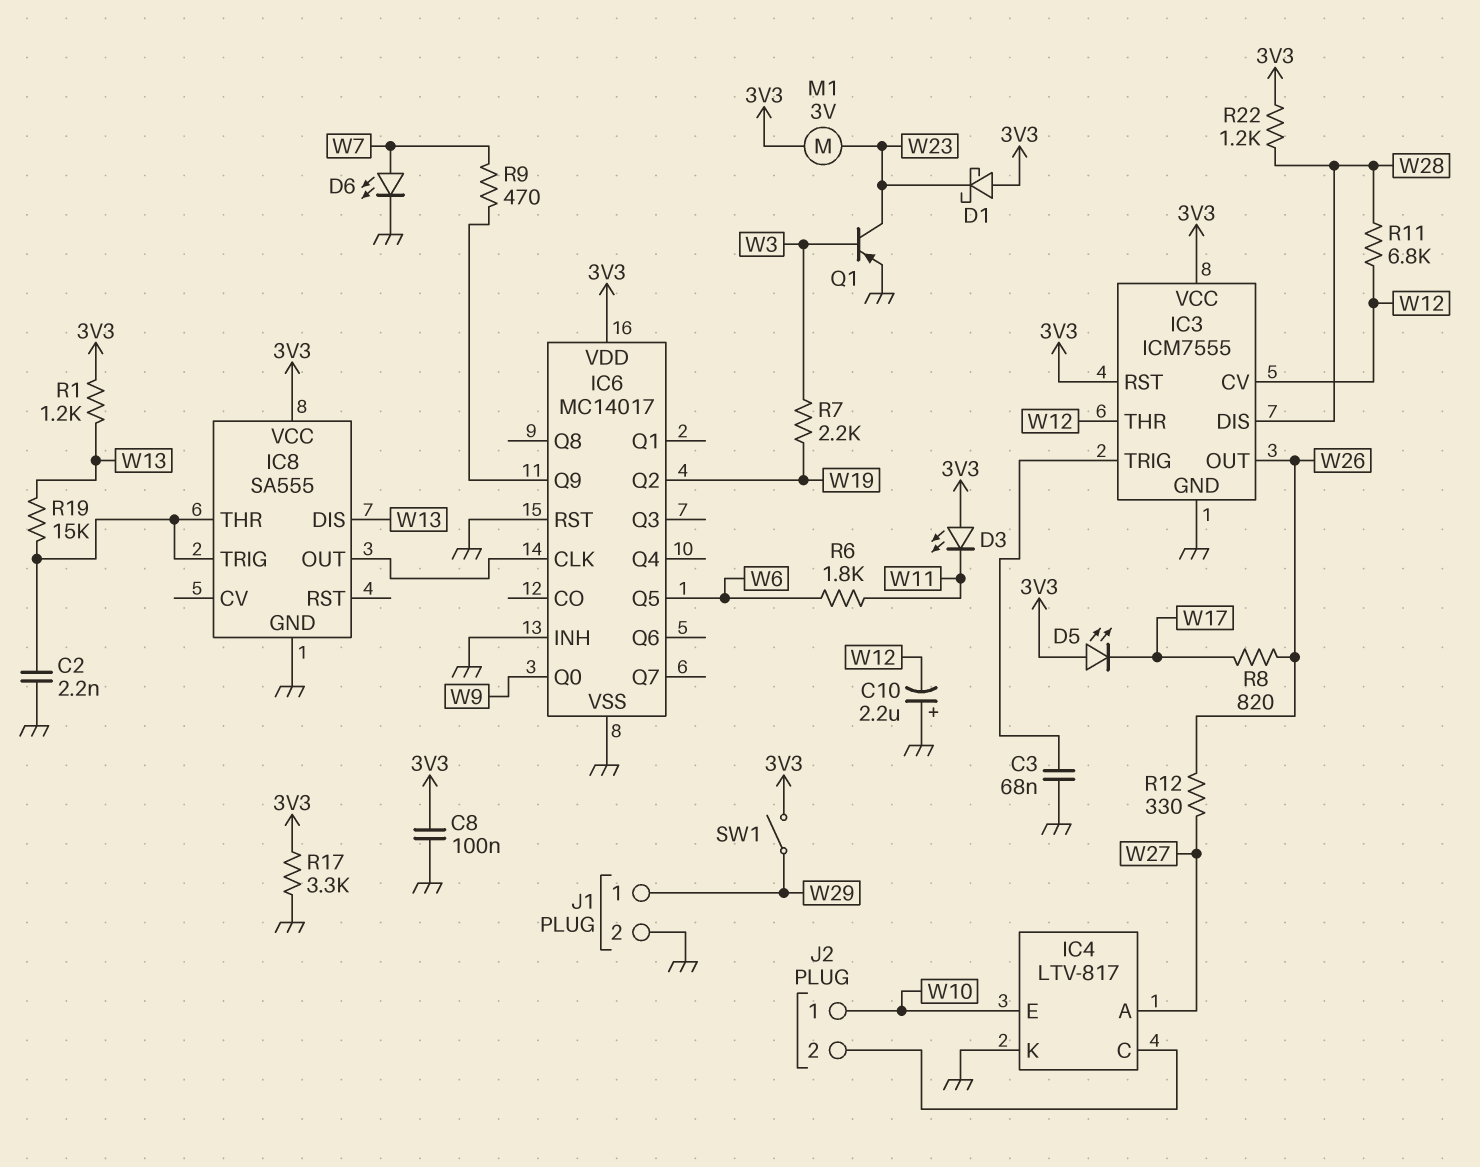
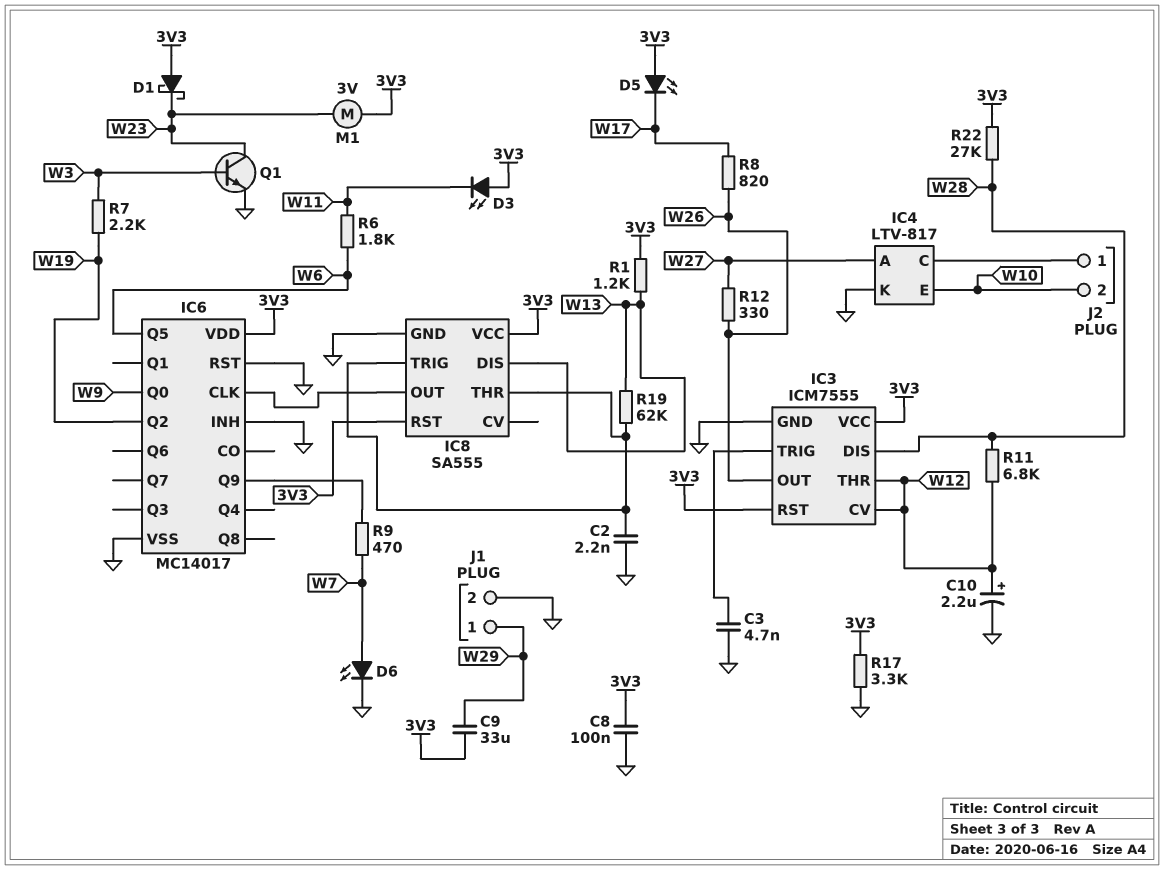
C3: 68nF (GND, IC3/TRIG) -> 4.7nF (GND, IC3/TRIG)
C9: none -> 33uF (3V3, W29)
C10: 2.2uF (plus GND, minus W12) -> 2.2uF (plus W12, minus GND)
IC8 pin RST: none -> 3V3
J2 pin 1: W10 -> IC4/C
J2 pin 2: IC4/C -> W10
Q1: PNP (B W3, C W23, E GND) -> NPN (B W3, C W23, E GND)
R19: 15k (IC8/THR, W13) -> 62k (IC8/THR, W13)
R22: 1.2k (3V3, W28) -> 27k (3V3, W28)
SW1: switch (3V3, W29) -> none

